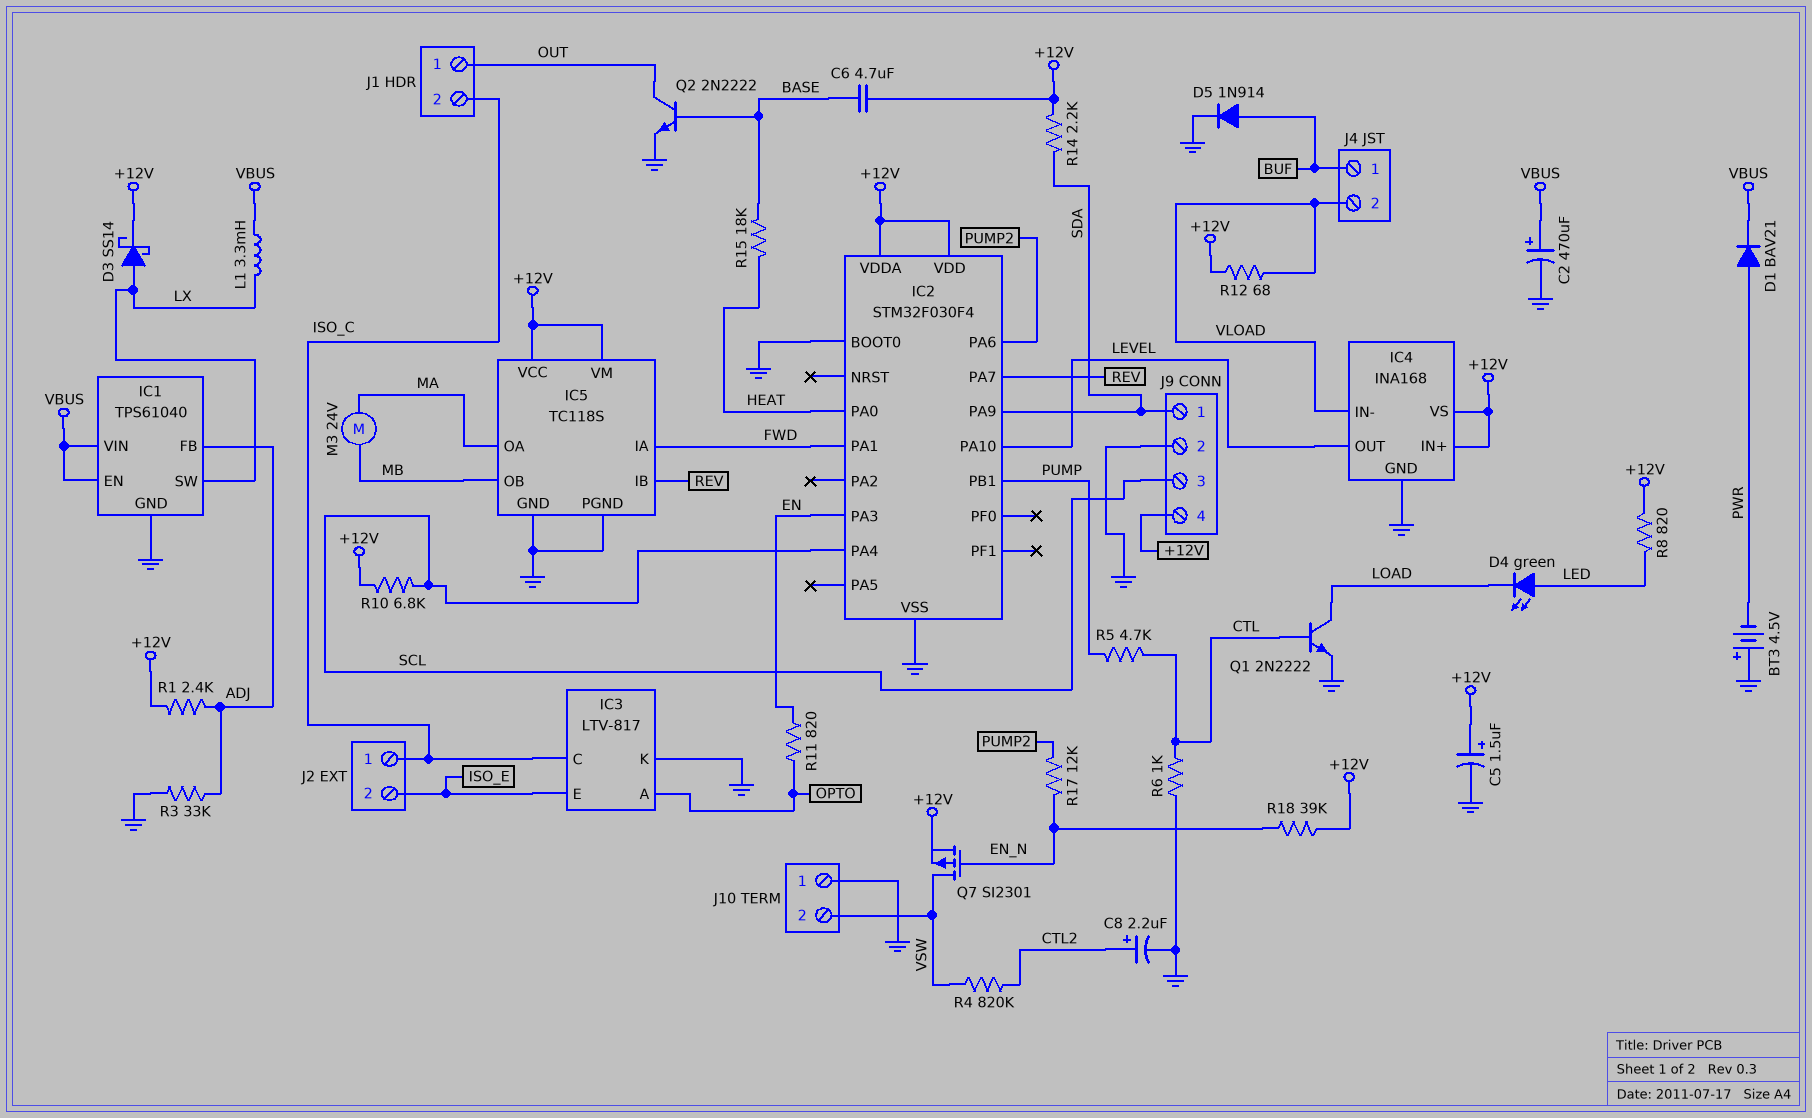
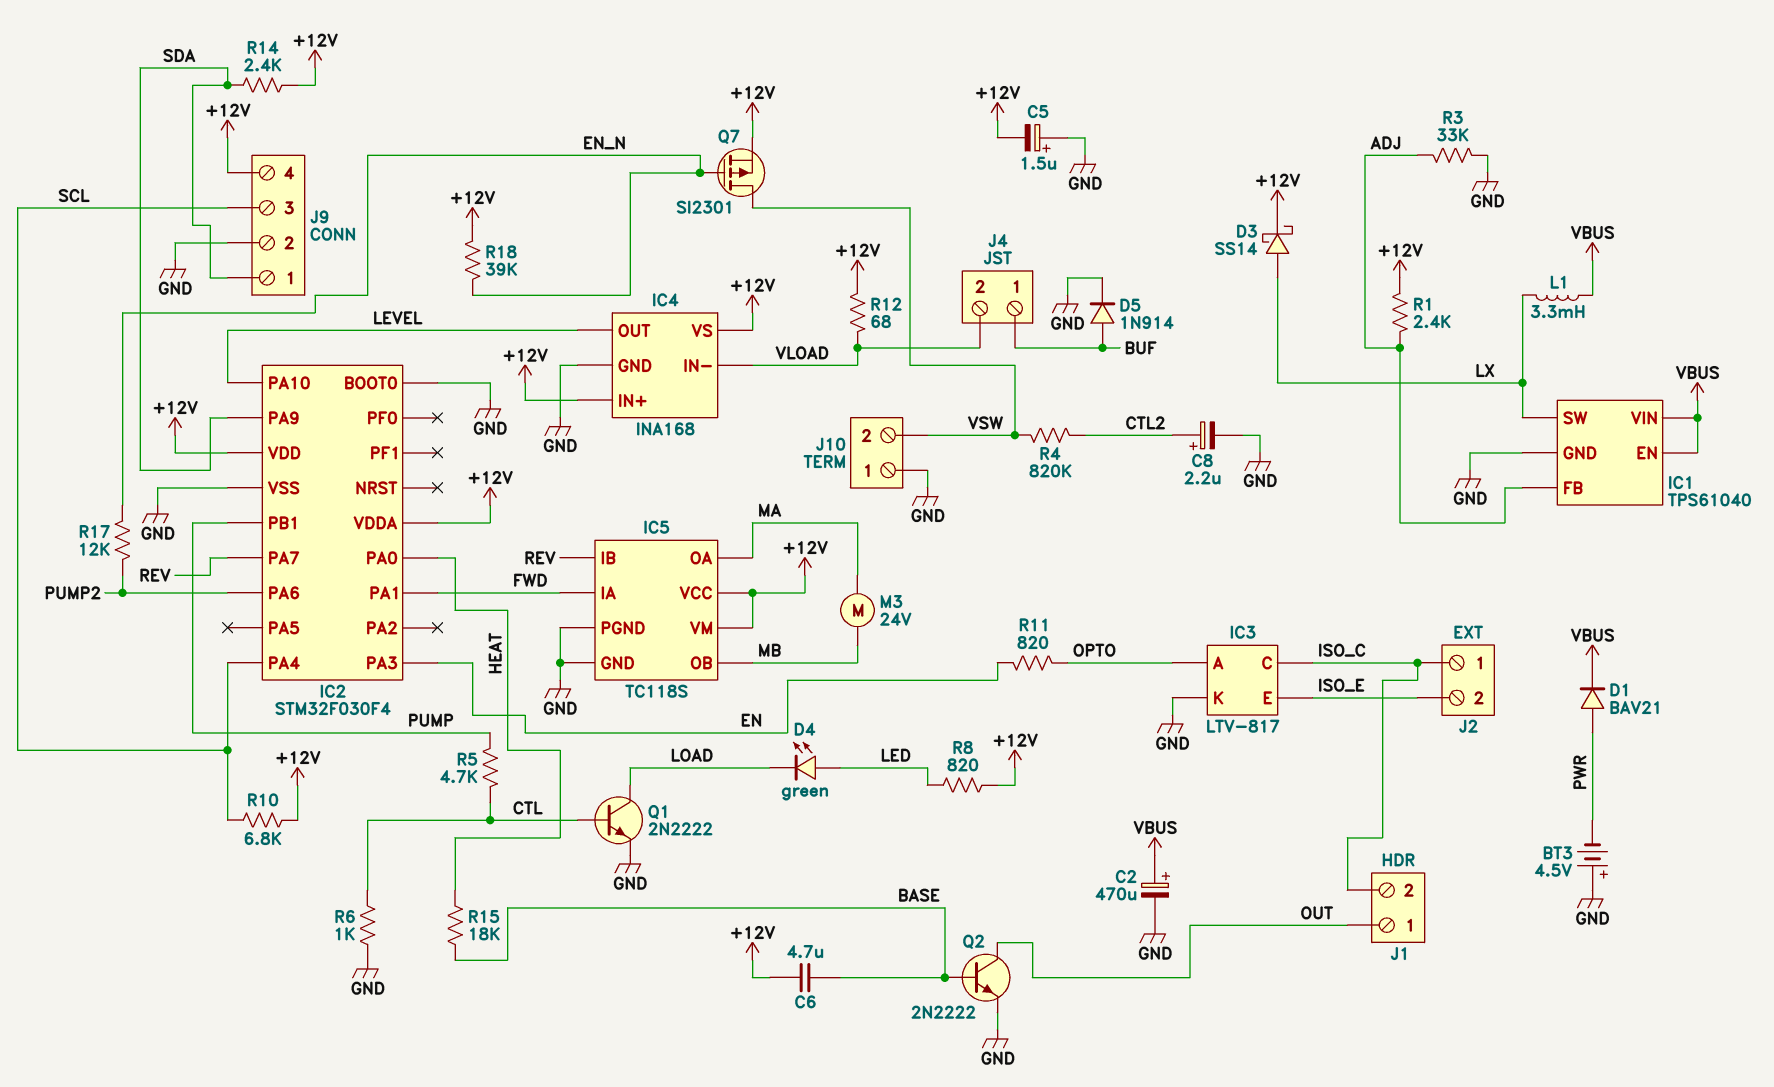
C5: 1.5uF (plus +12V, minus GND) -> 1.5uF (plus GND, minus +12V)
R14: 2.2k (+12V, SDA) -> 2.4k (+12V, SDA)

